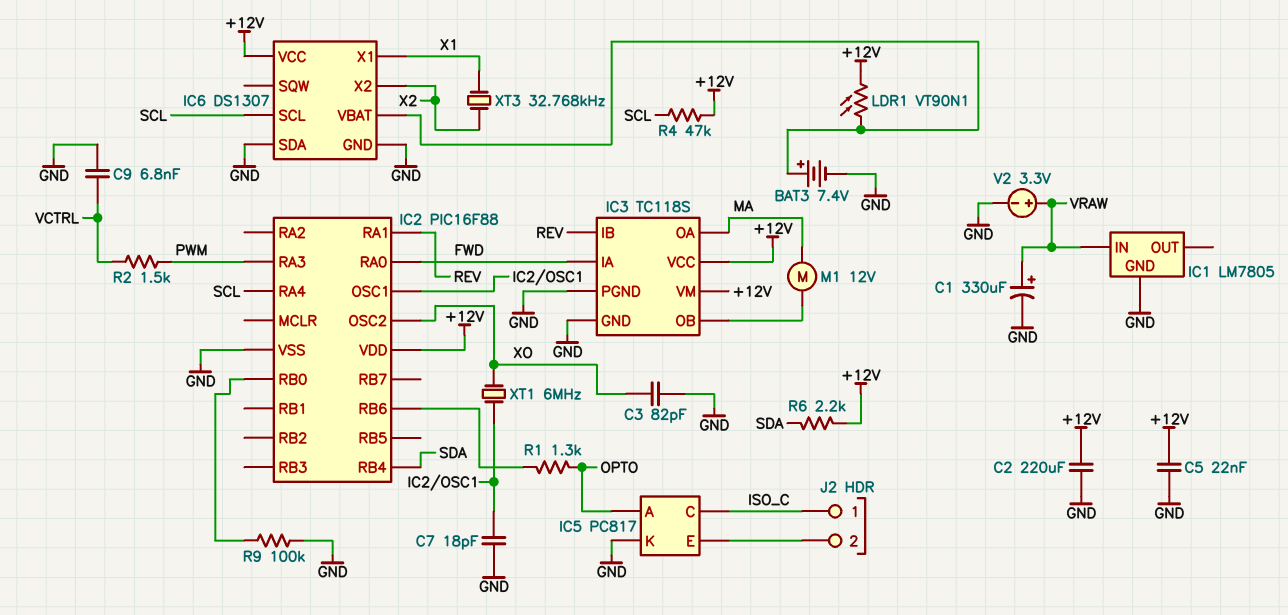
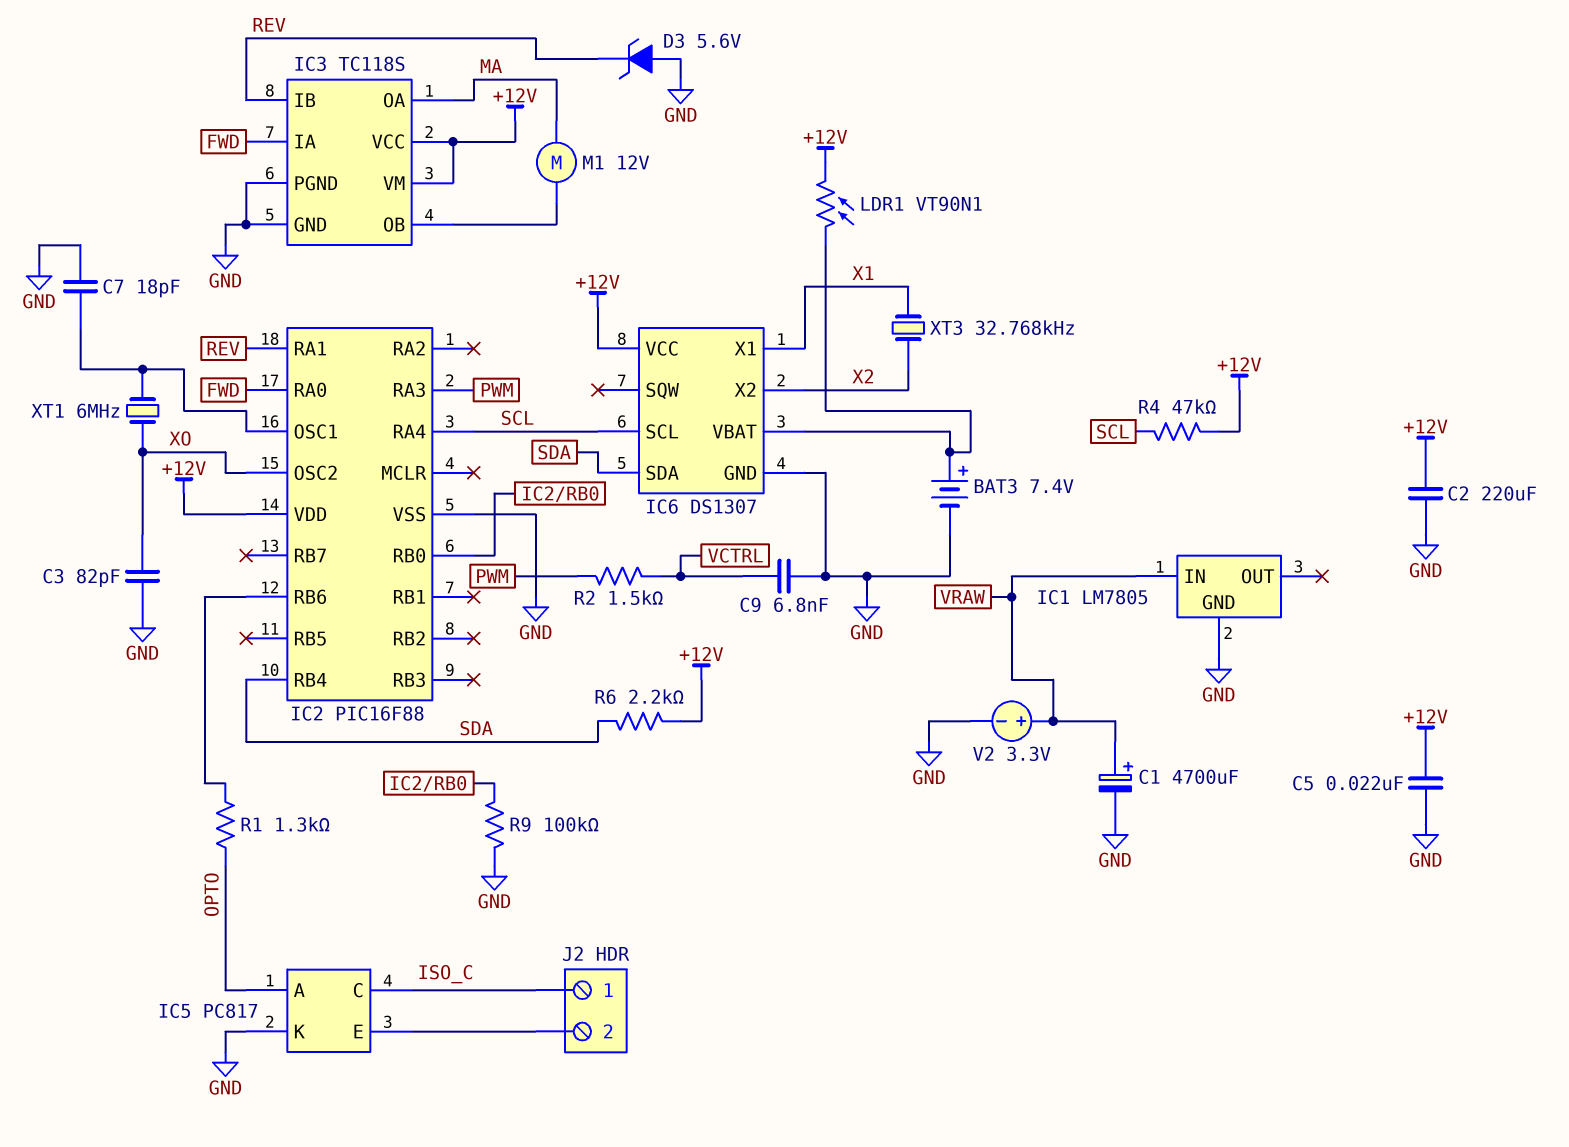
C1: 330uF (plus VRAW, minus GND) -> 4700uF (plus VRAW, minus GND)
D3: none -> zener 5.6V (A GND, K REV)
IC6 pin SDA: GND -> SDA

